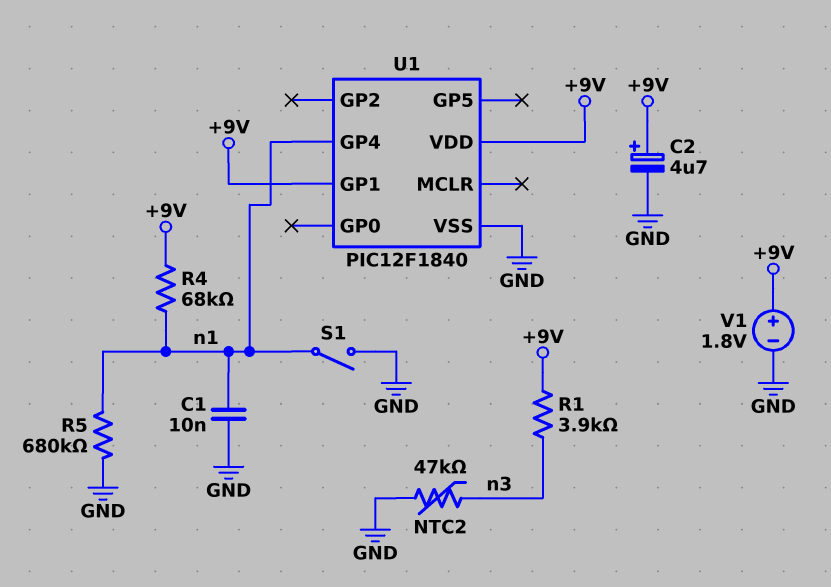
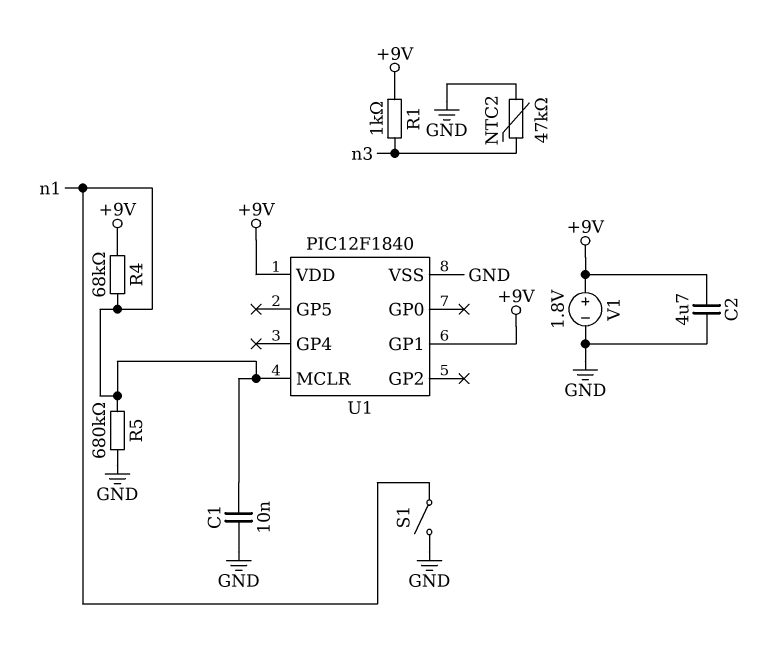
C2: 4.7uF (plus +9V, minus GND) -> 4.7uF (+9V, GND)
R1: 3.9k (+9V, n3) -> 1k (+9V, n3)
U1 pin GP4: n1 -> none
U1 pin MCLR: none -> n1

